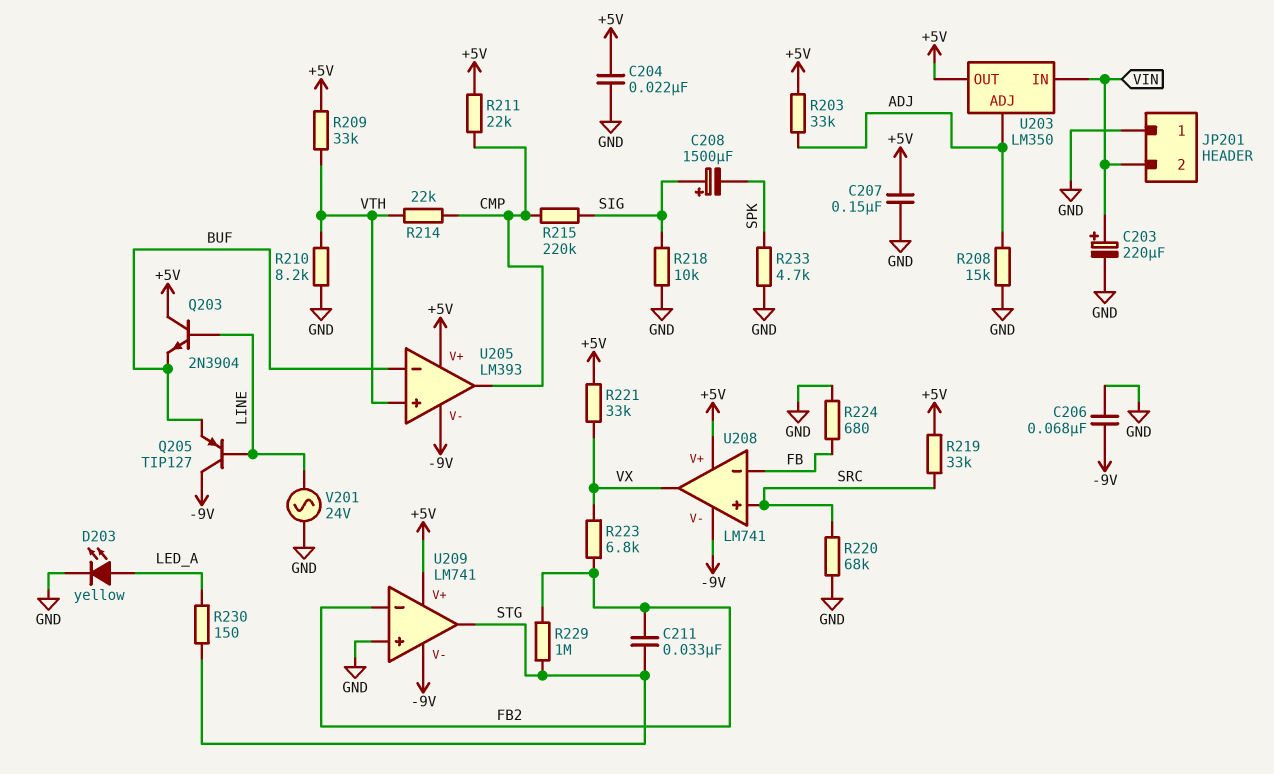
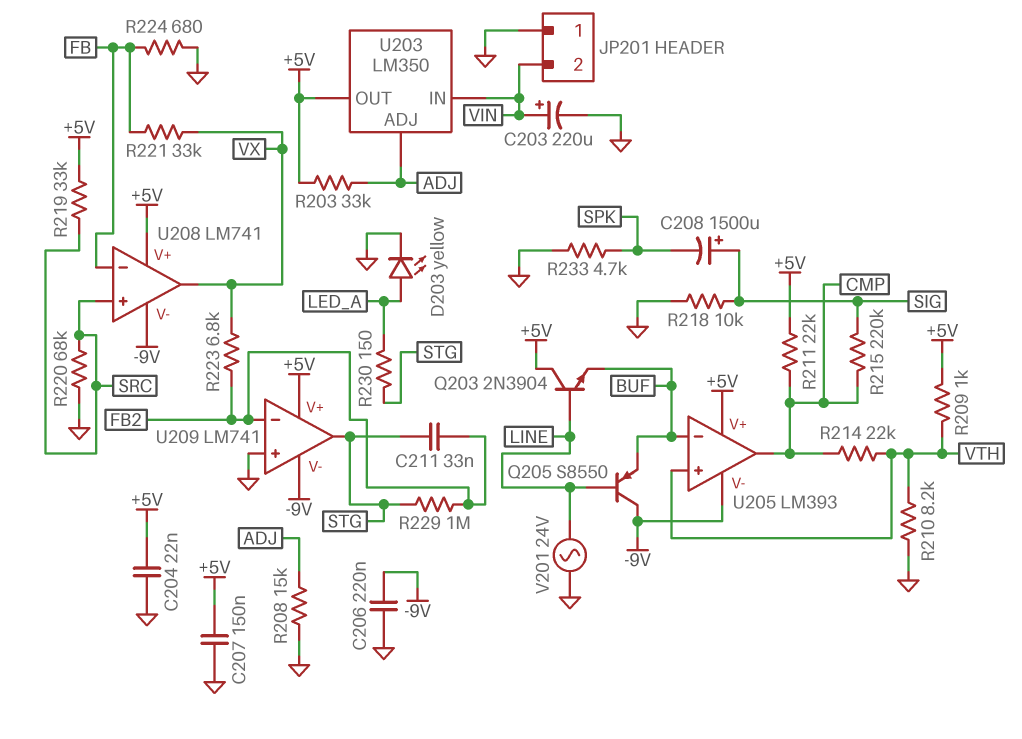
C206: 68nF (-9V, GND) -> 220nF (-9V, GND)
Q205: PNP TIP127 (B LINE, C -9V, E BUF) -> PNP S8550 (B LINE, C -9V, E BUF)
R209: 33k (+5V, VTH) -> 1k (+5V, VTH)
R221: 33k (+5V, VX) -> 33k (FB, VX)

